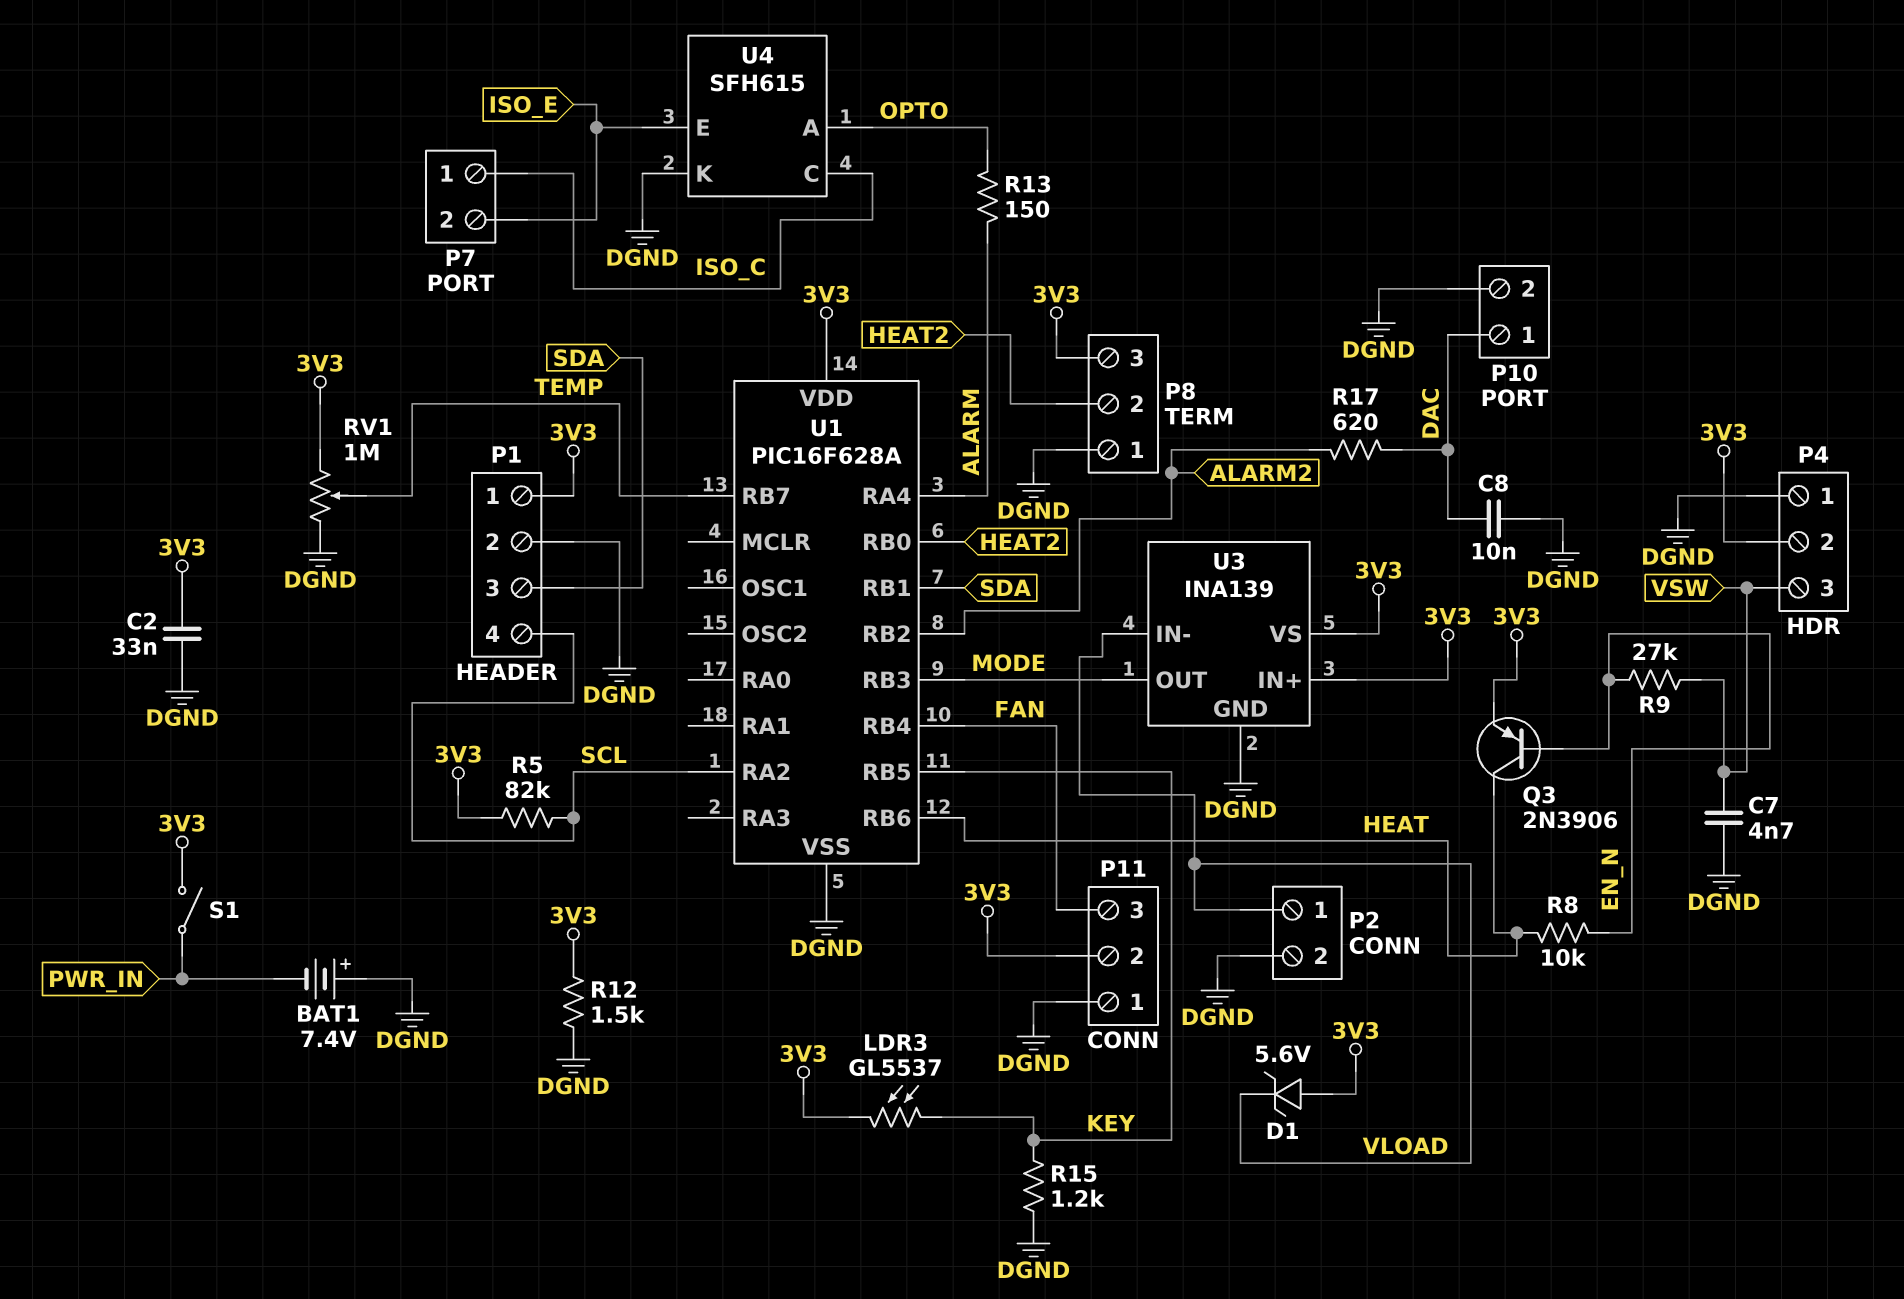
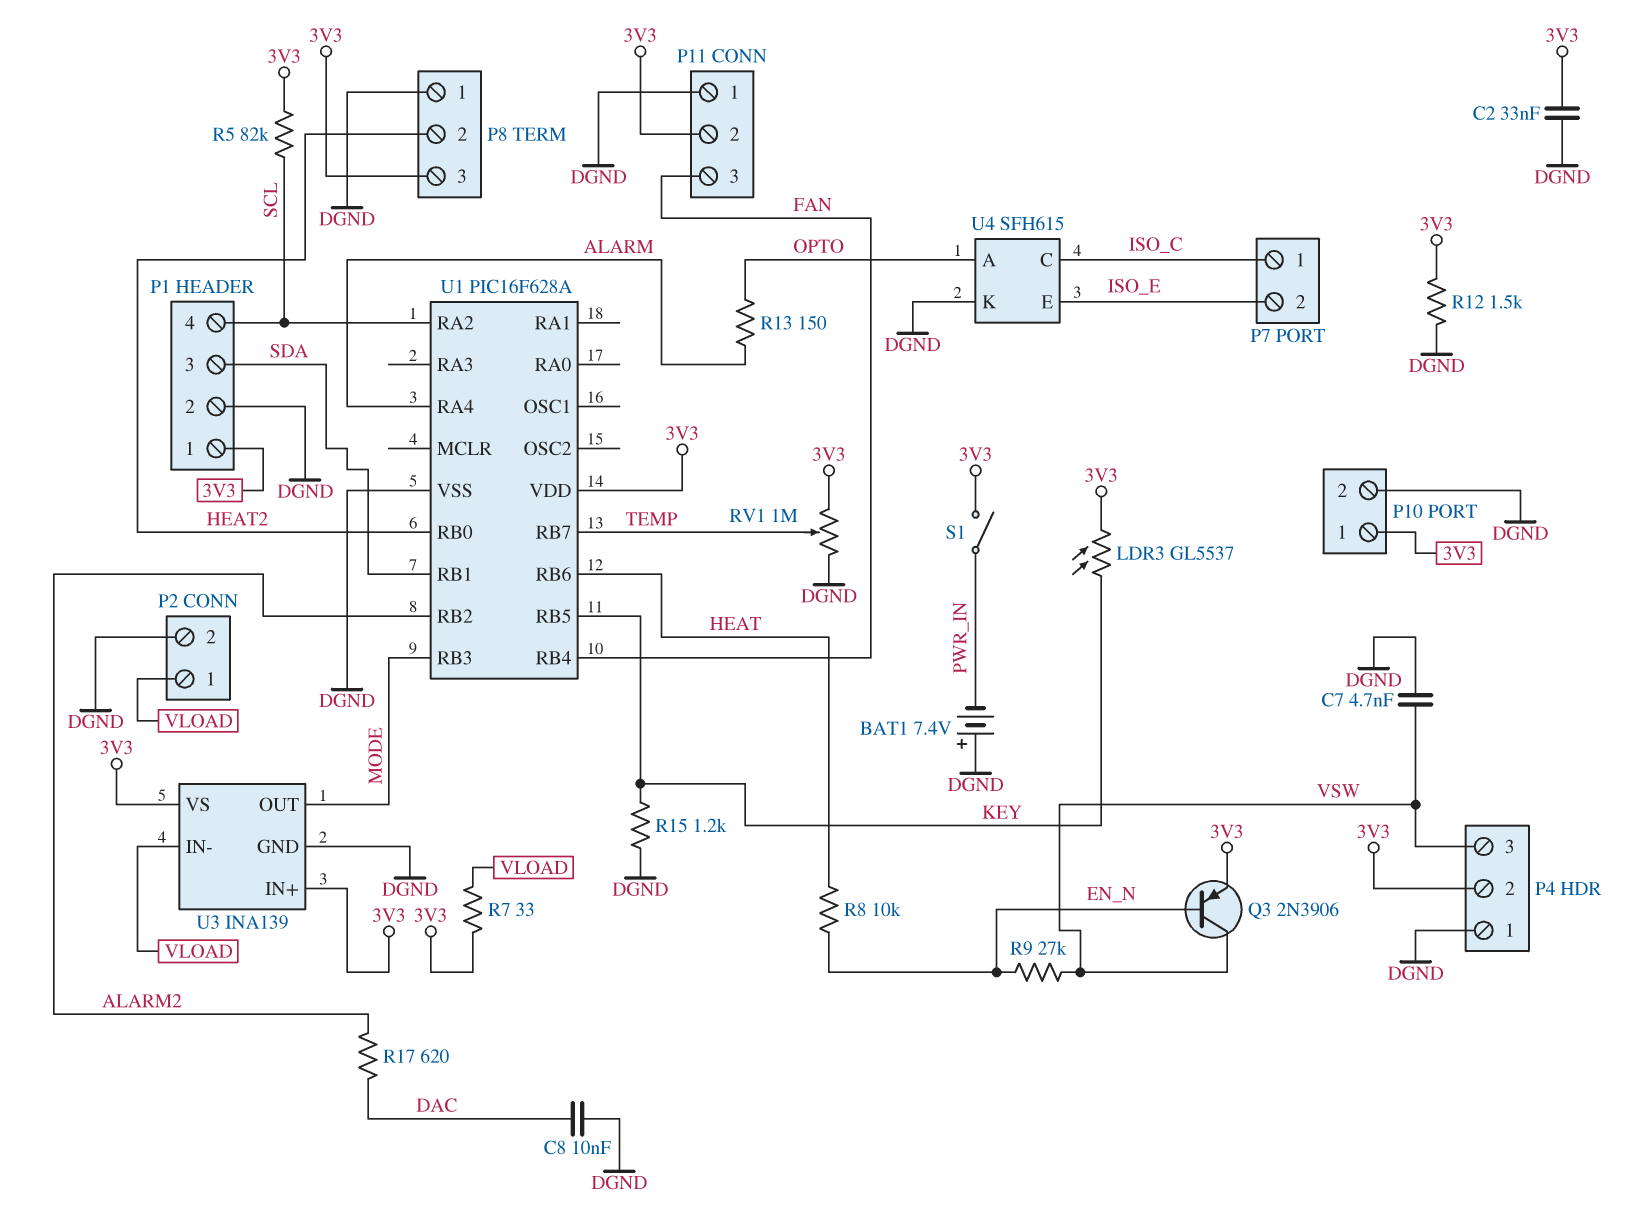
D1: zener 5.6V (A 3V3, K VLOAD) -> none
P10 pin 1: DAC -> 3V3
Q3: PNP 2N3906 (B EN_N, C HEAT, E 3V3) -> PNP 2N3906 (B EN_N, C VSW, E 3V3)
R7: none -> 33 (3V3, VLOAD)

